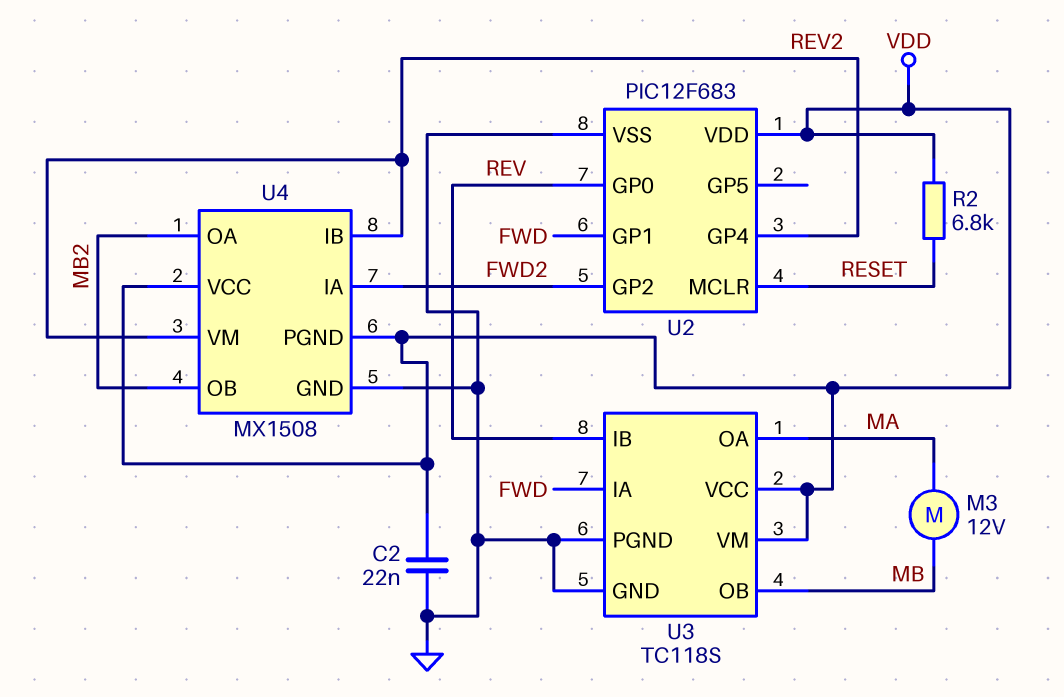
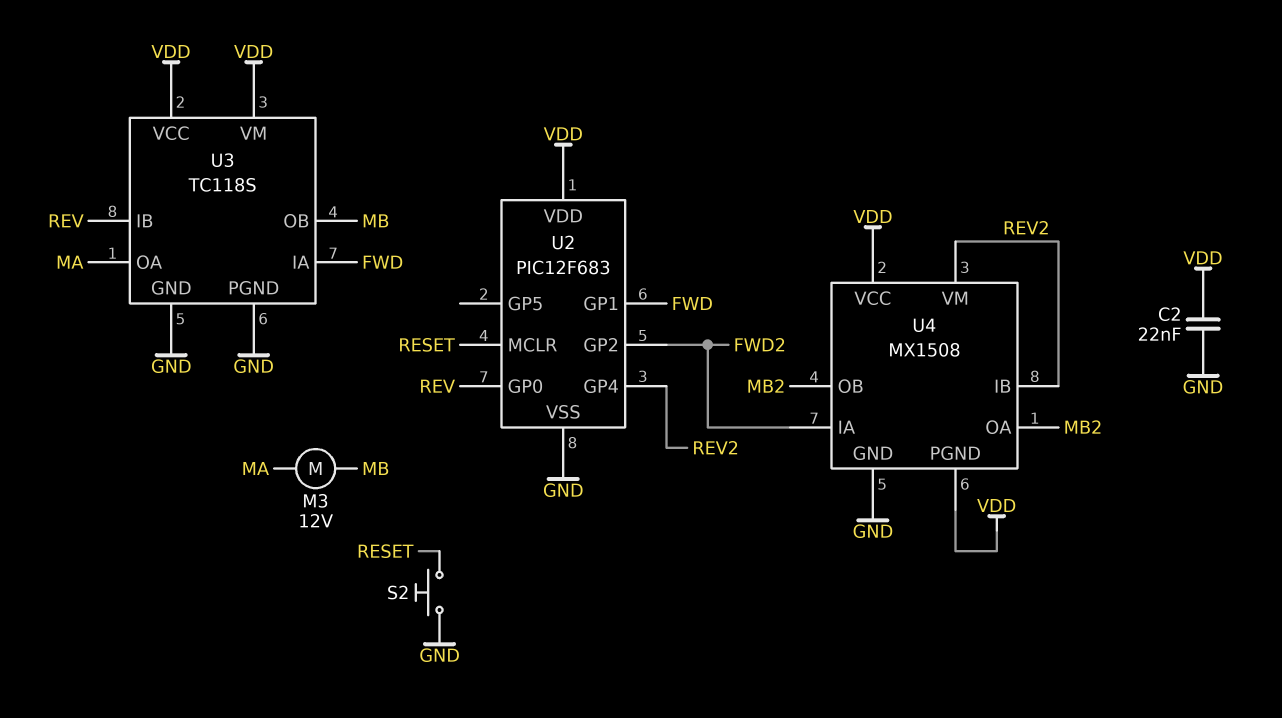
R2: 6.8k (RESET, VDD) -> none
S2: none -> button (GND, RESET)

